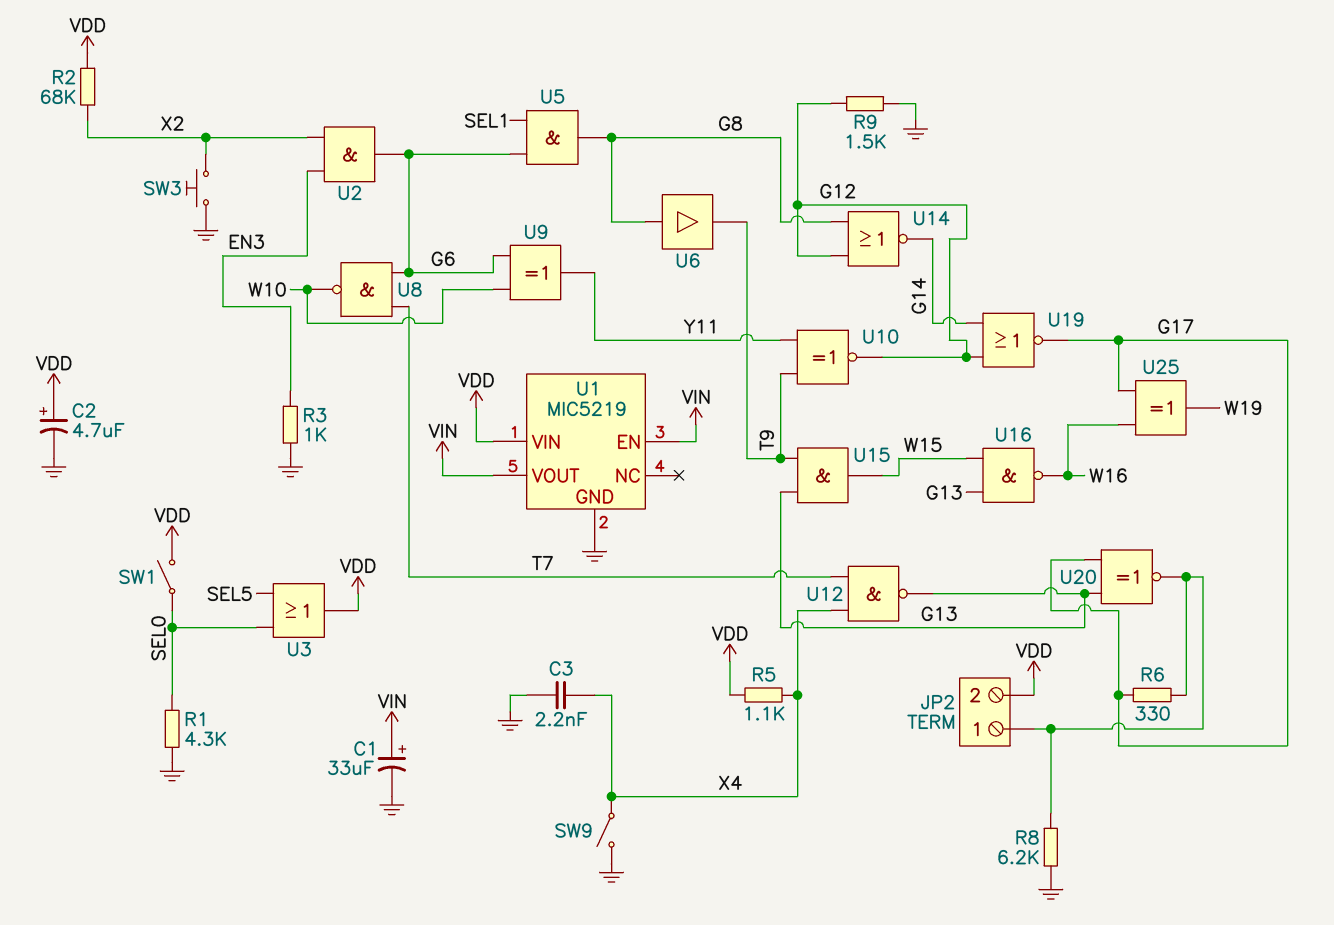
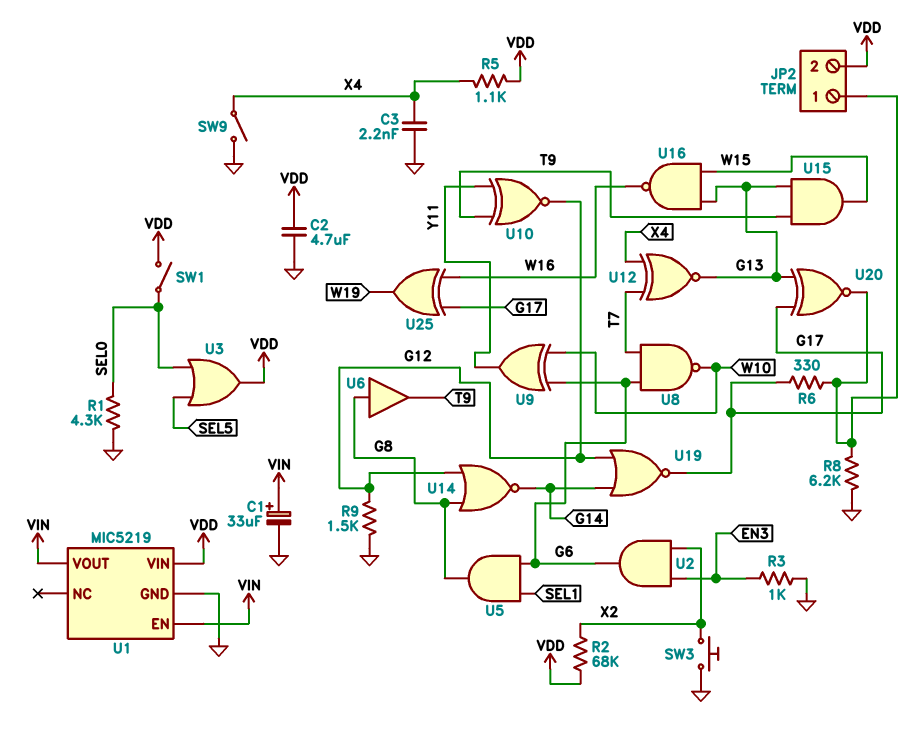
C2: 4.7uF (plus VDD, minus GND) -> 4.7uF (GND, VDD)
U12: NAND (in T7, in X4, out G13) -> XNOR (in T7, in X4, out G13)

